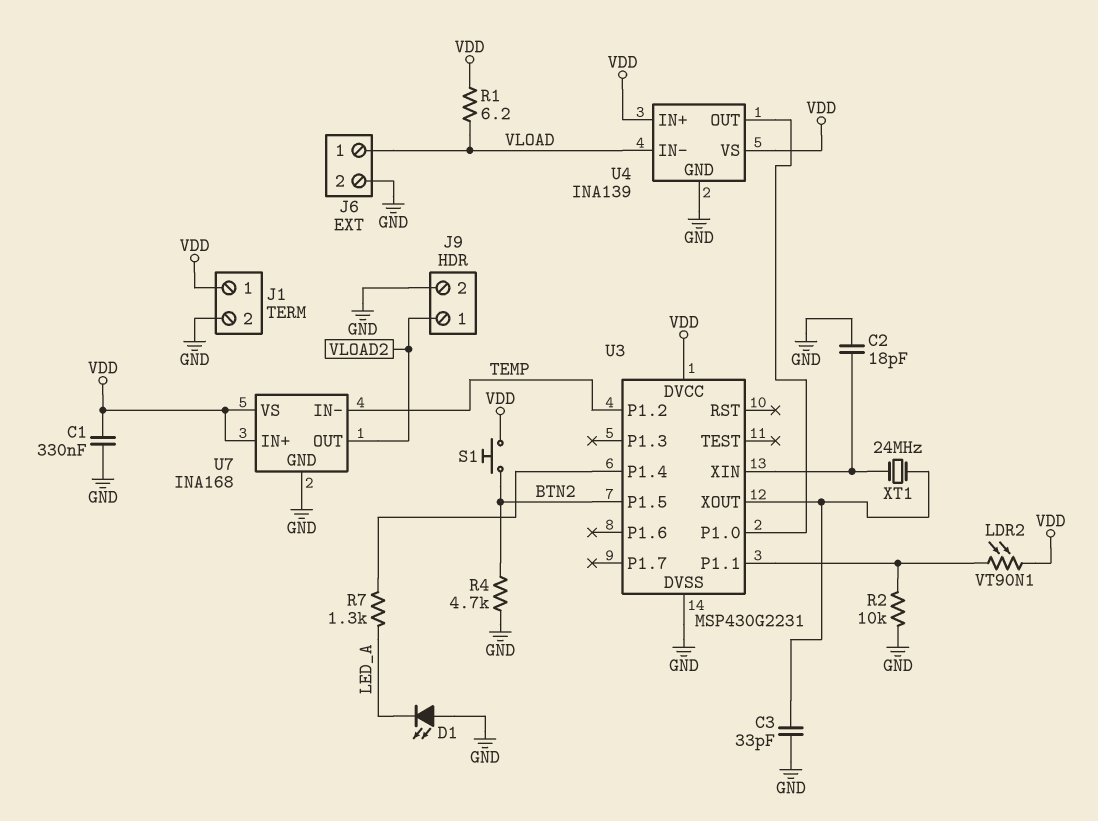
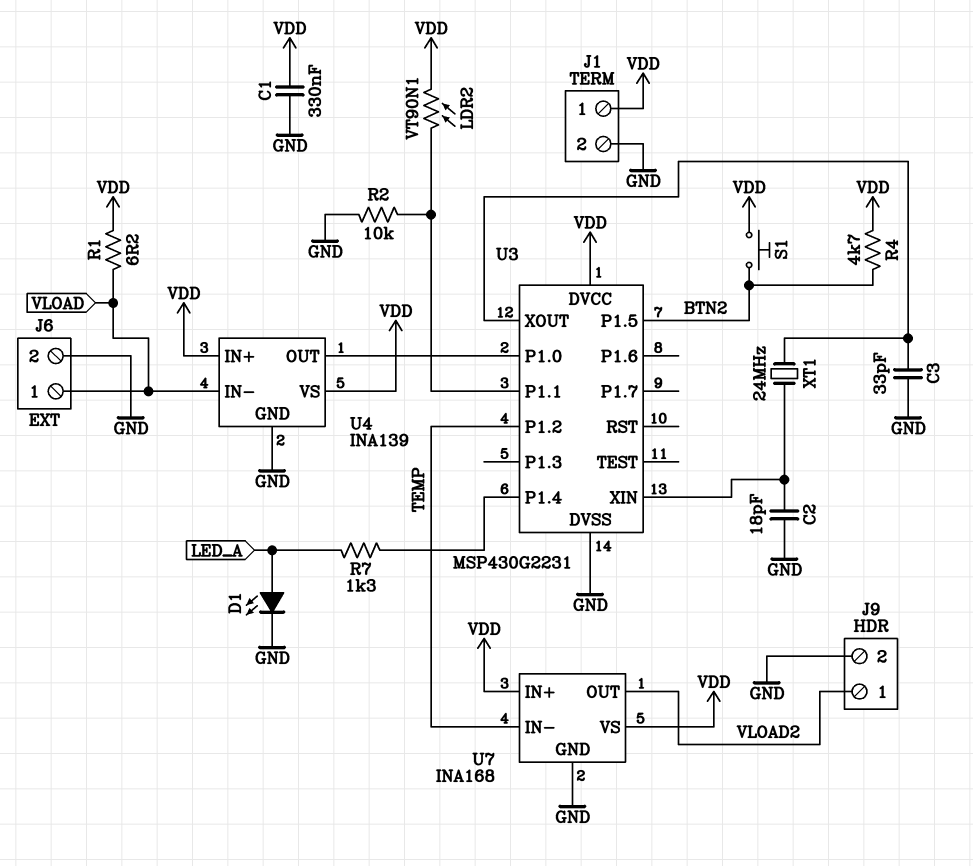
D1: LED (A GND, K LED_A) -> LED (A LED_A, K GND)
R4: 4.7k (BTN2, GND) -> 4.7k (BTN2, VDD)

